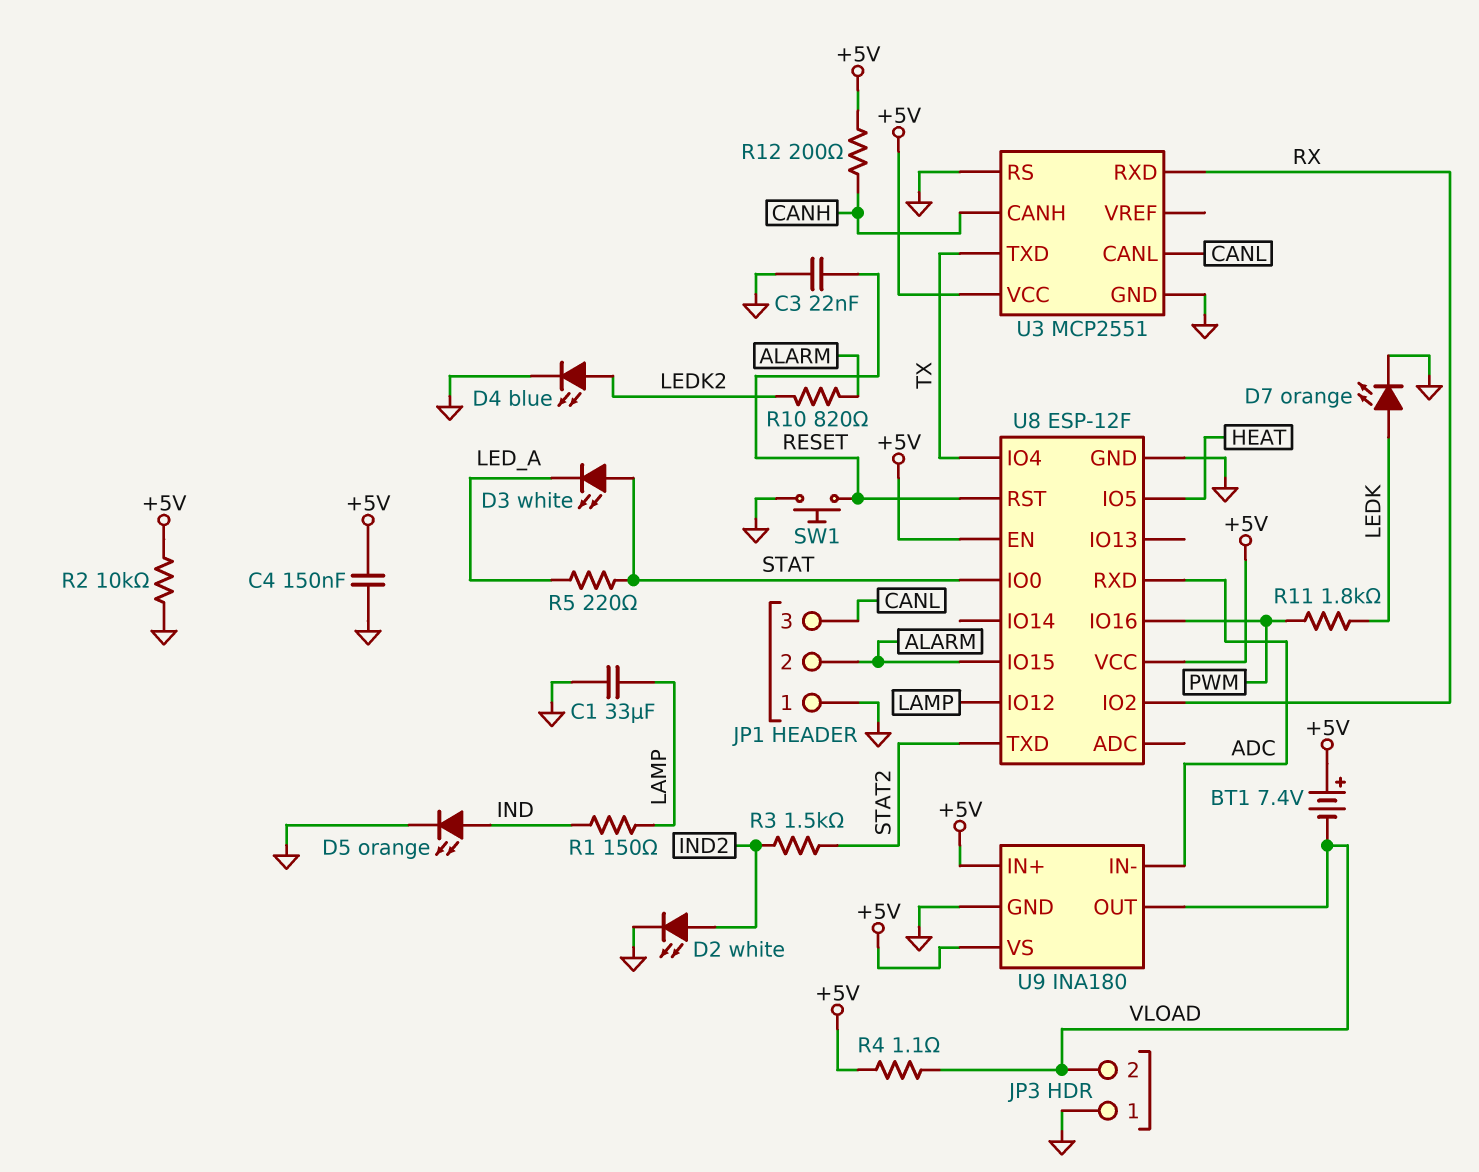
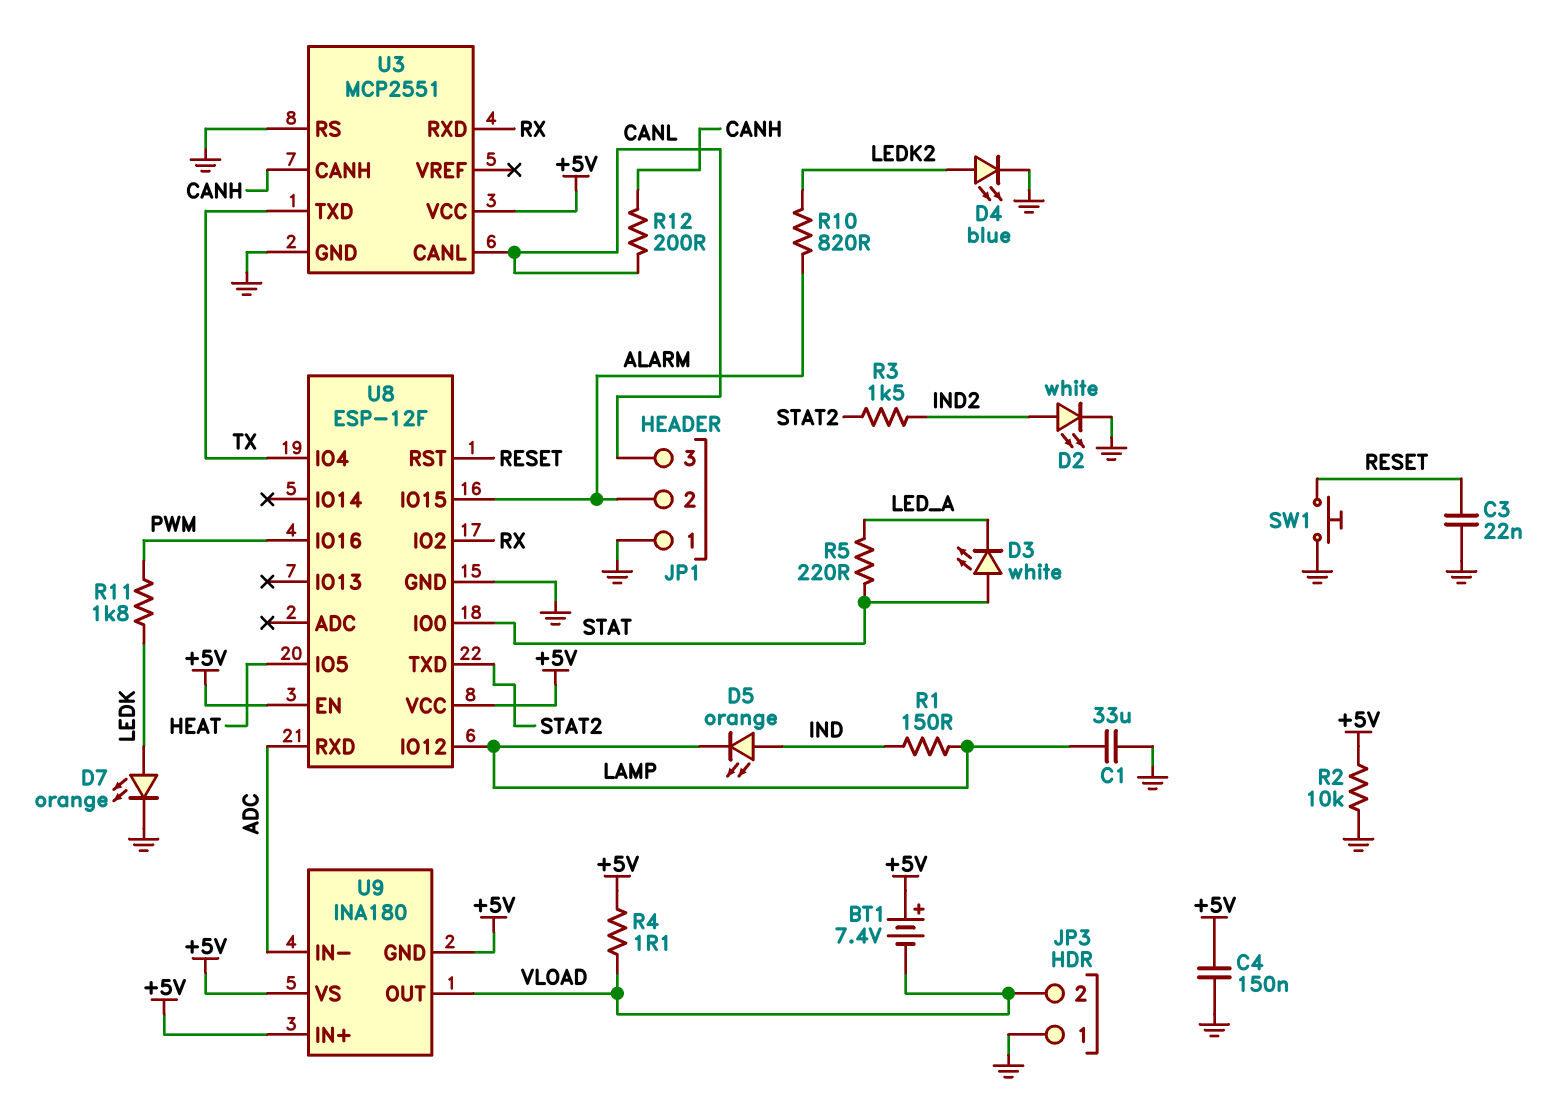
D5: LED orange (A IND, K GND) -> LED orange (A IND, K LAMP)
R12: 200 (+5V, CANH) -> 200 (CANH, CANL)
U9 pin GND: GND -> +5V

